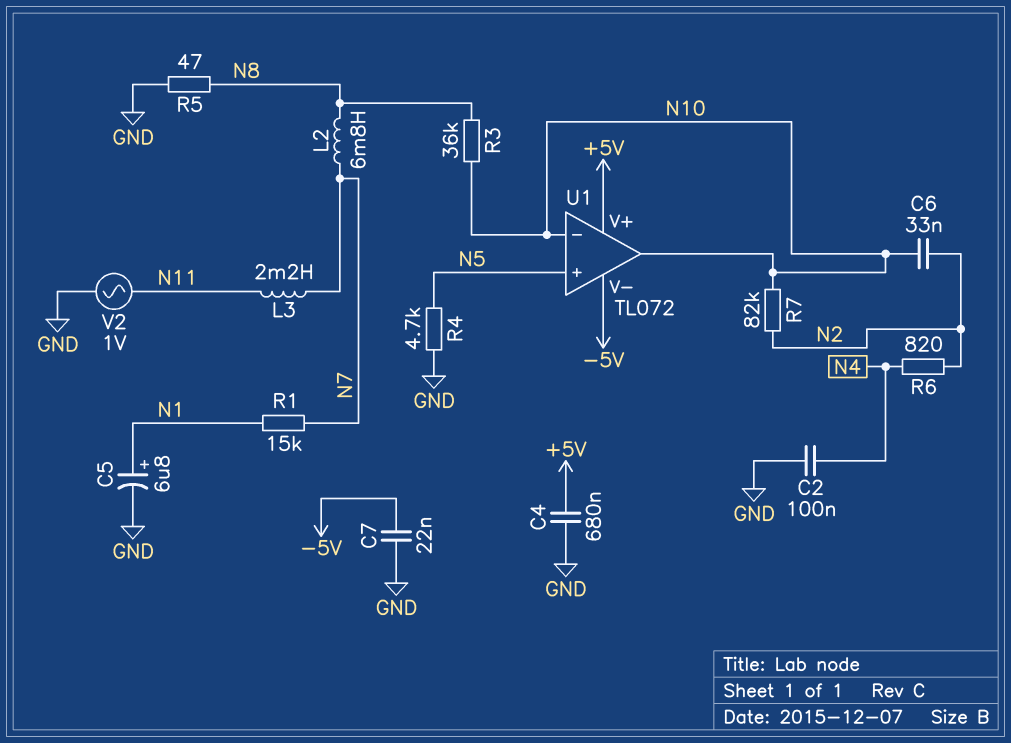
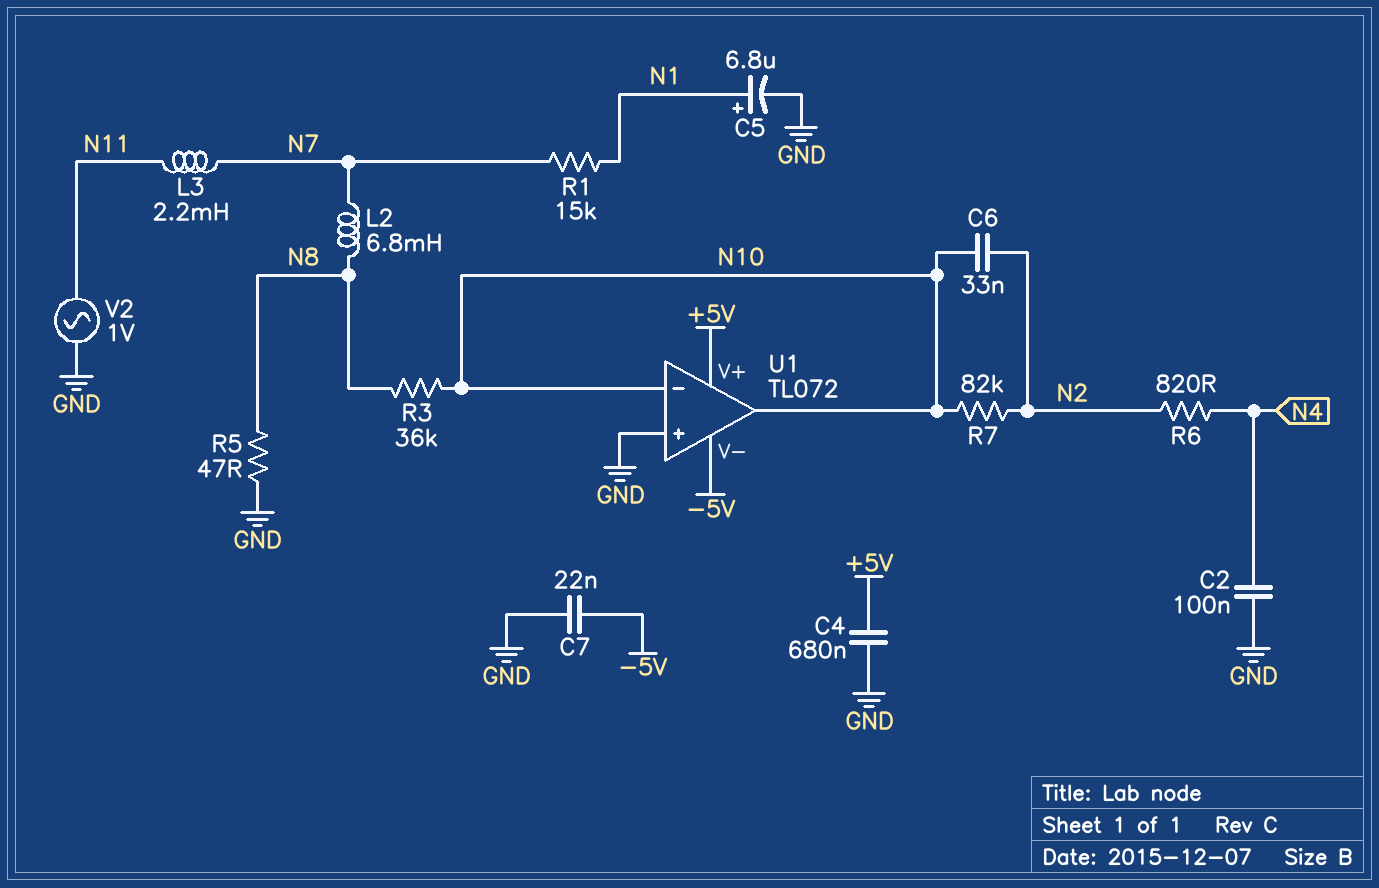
R4: 4.7k (GND, N5) -> none
U1 pin in+: N5 -> GND

